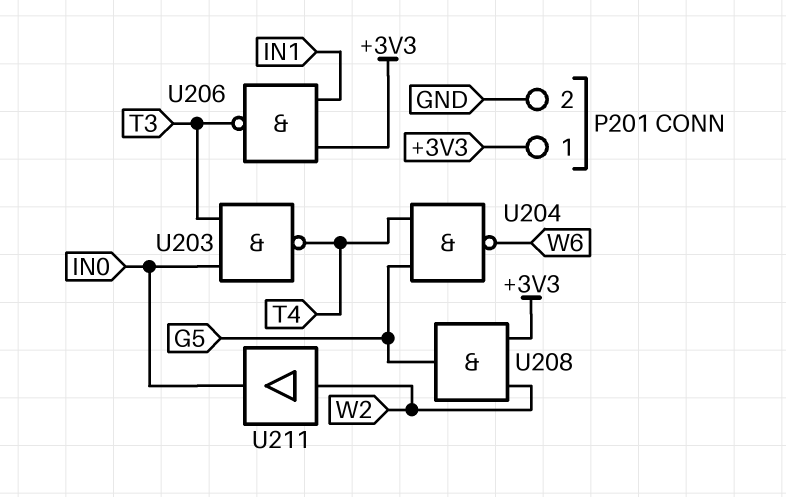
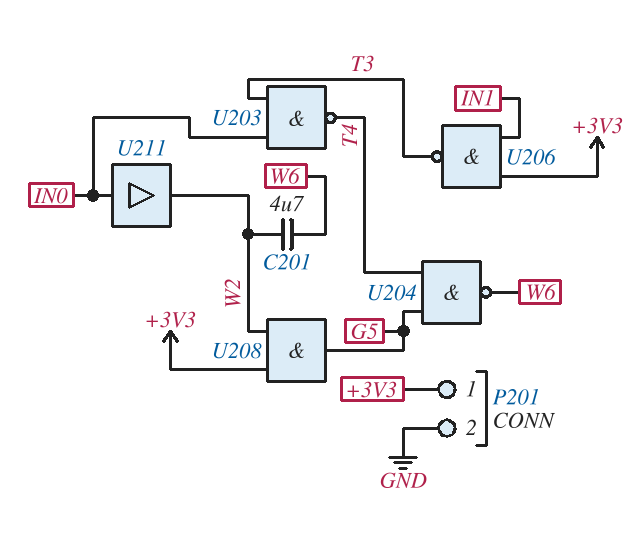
C201: none -> 4.7uF (W2, W6)
U211: buffer (in W2, out IN0) -> buffer (in IN0, out W2)

